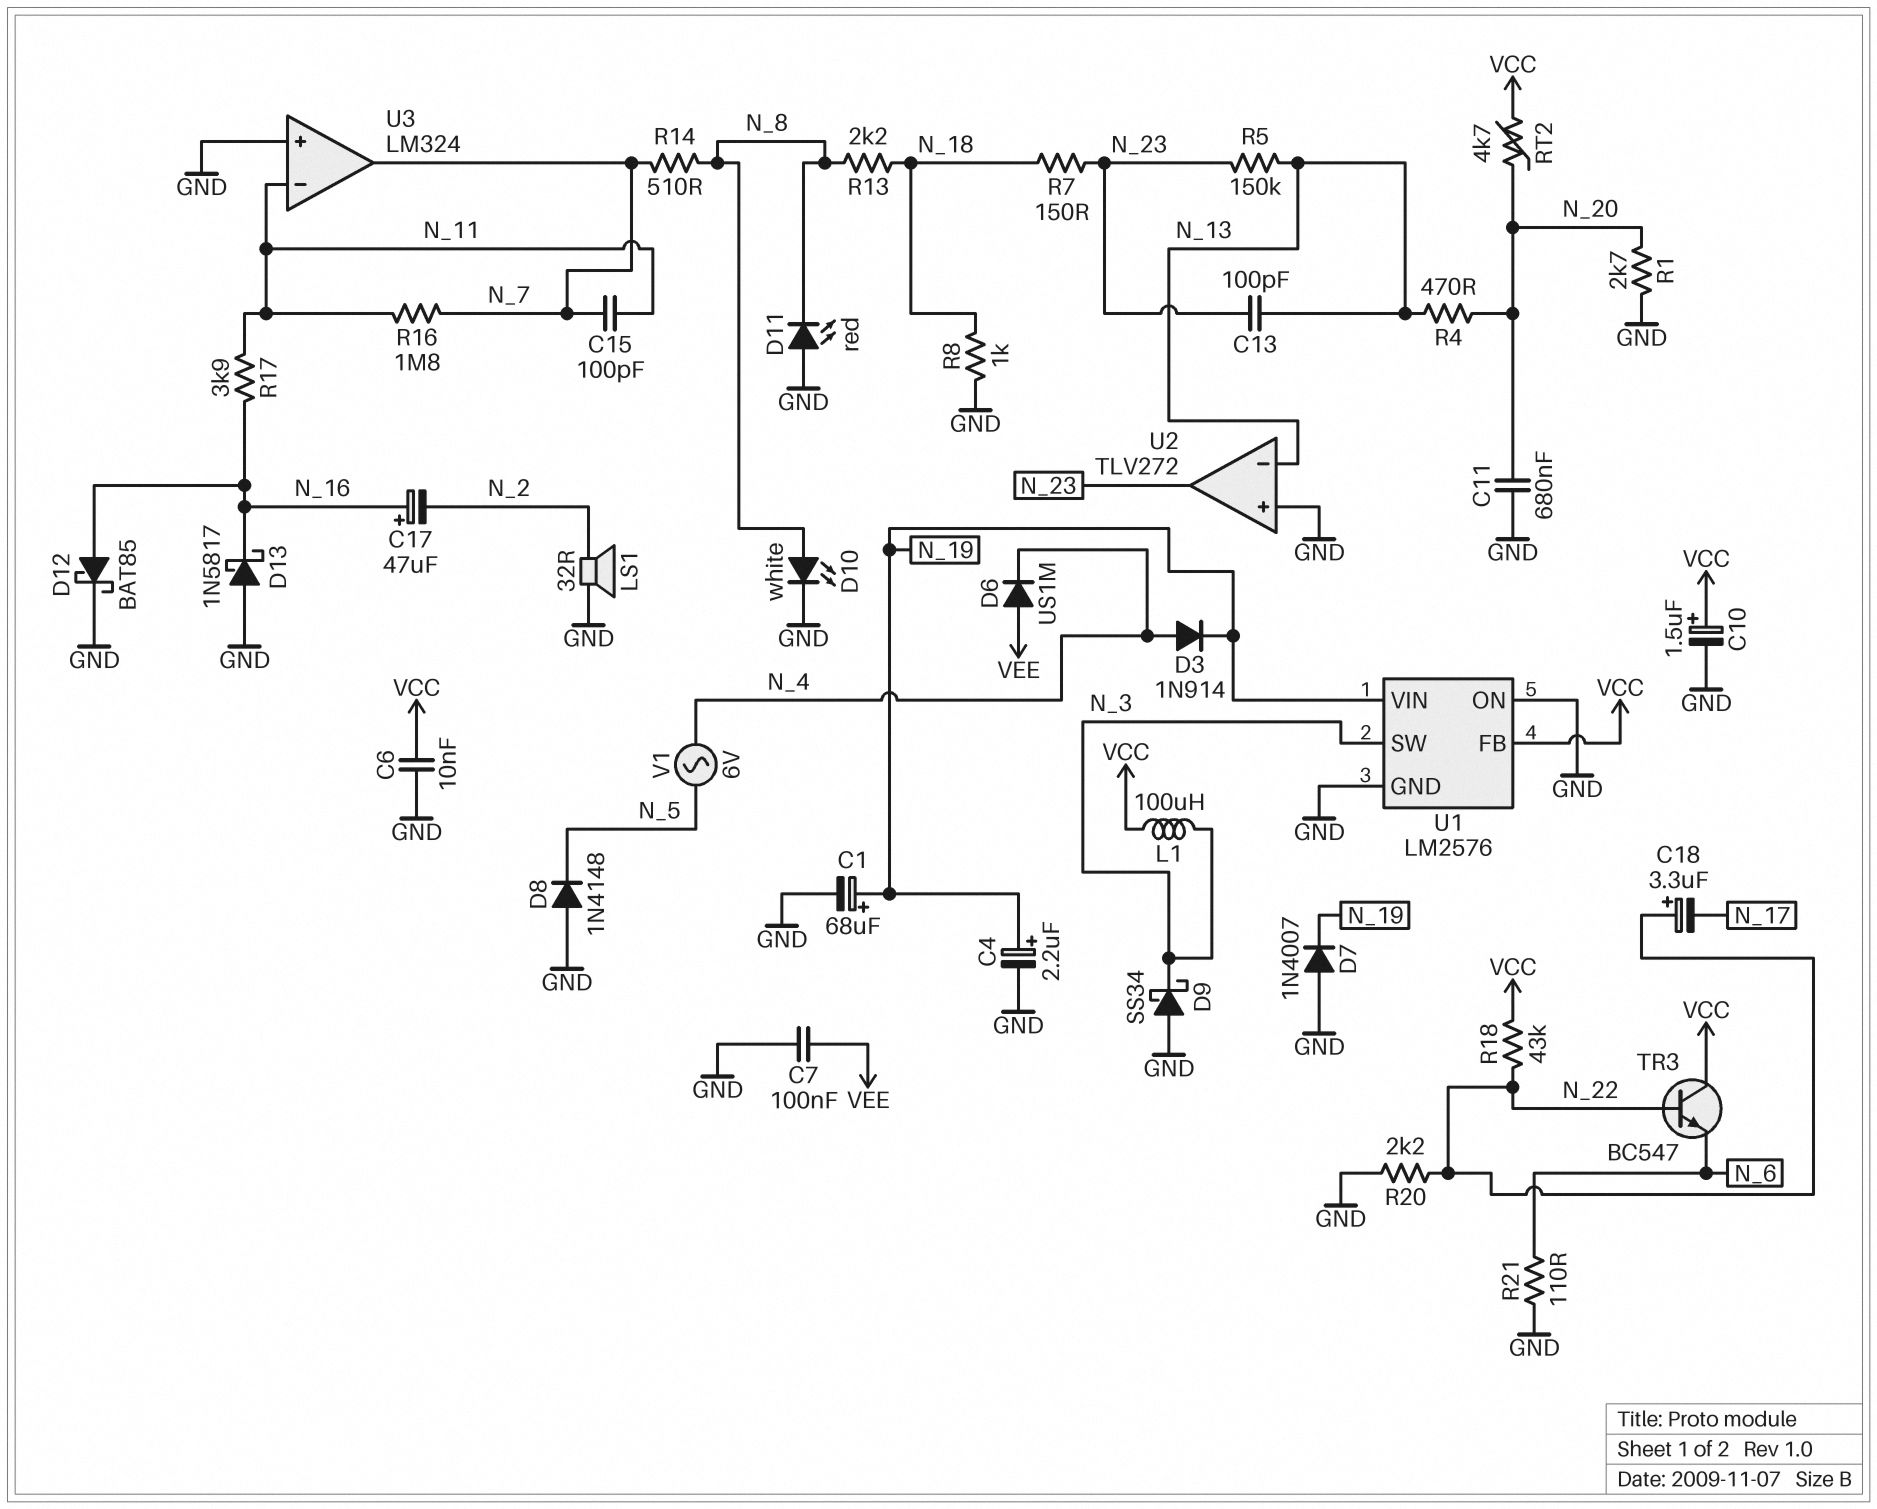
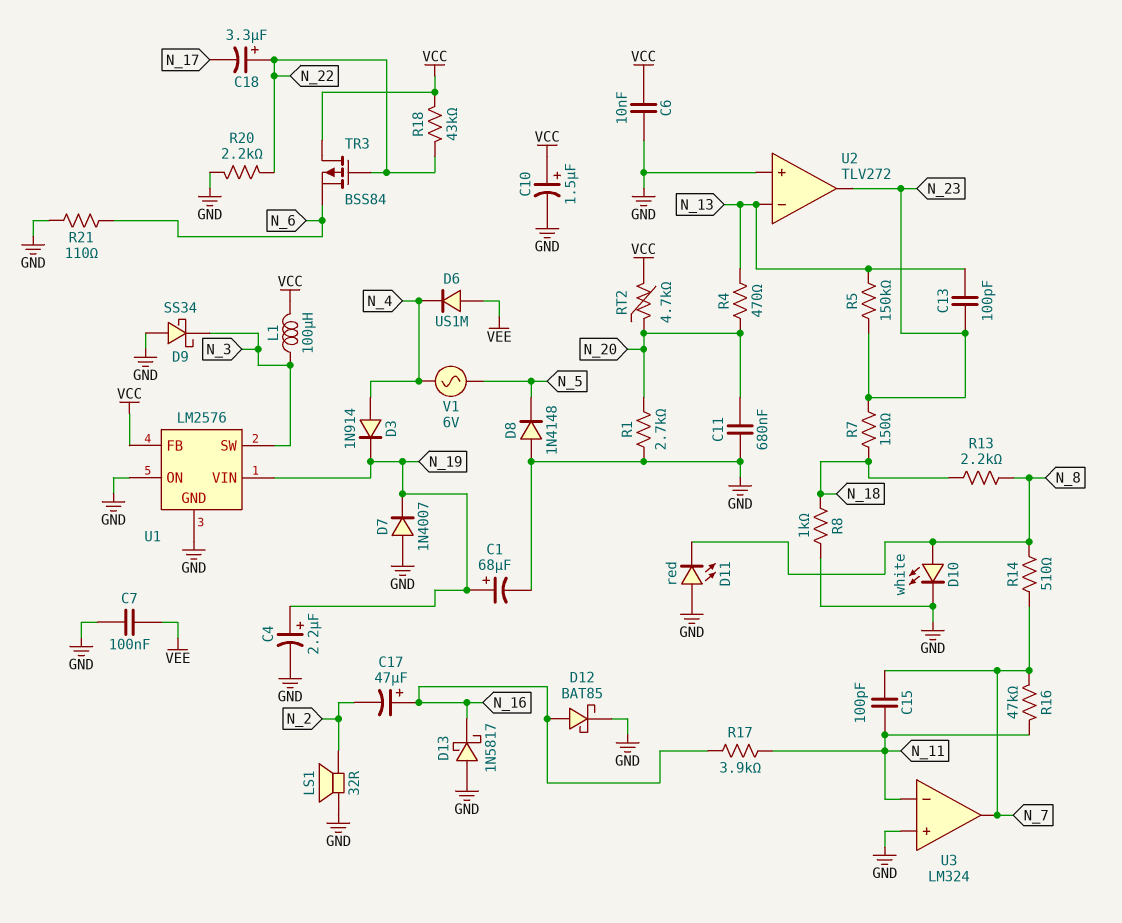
R16: 1.8M (N_7, N_11) -> 47k (N_7, N_11)
TR3: NPN BC547 (B N_22, C VCC, E N_6) -> PMOS BSS84 (G N_22, D VCC, S N_6)

